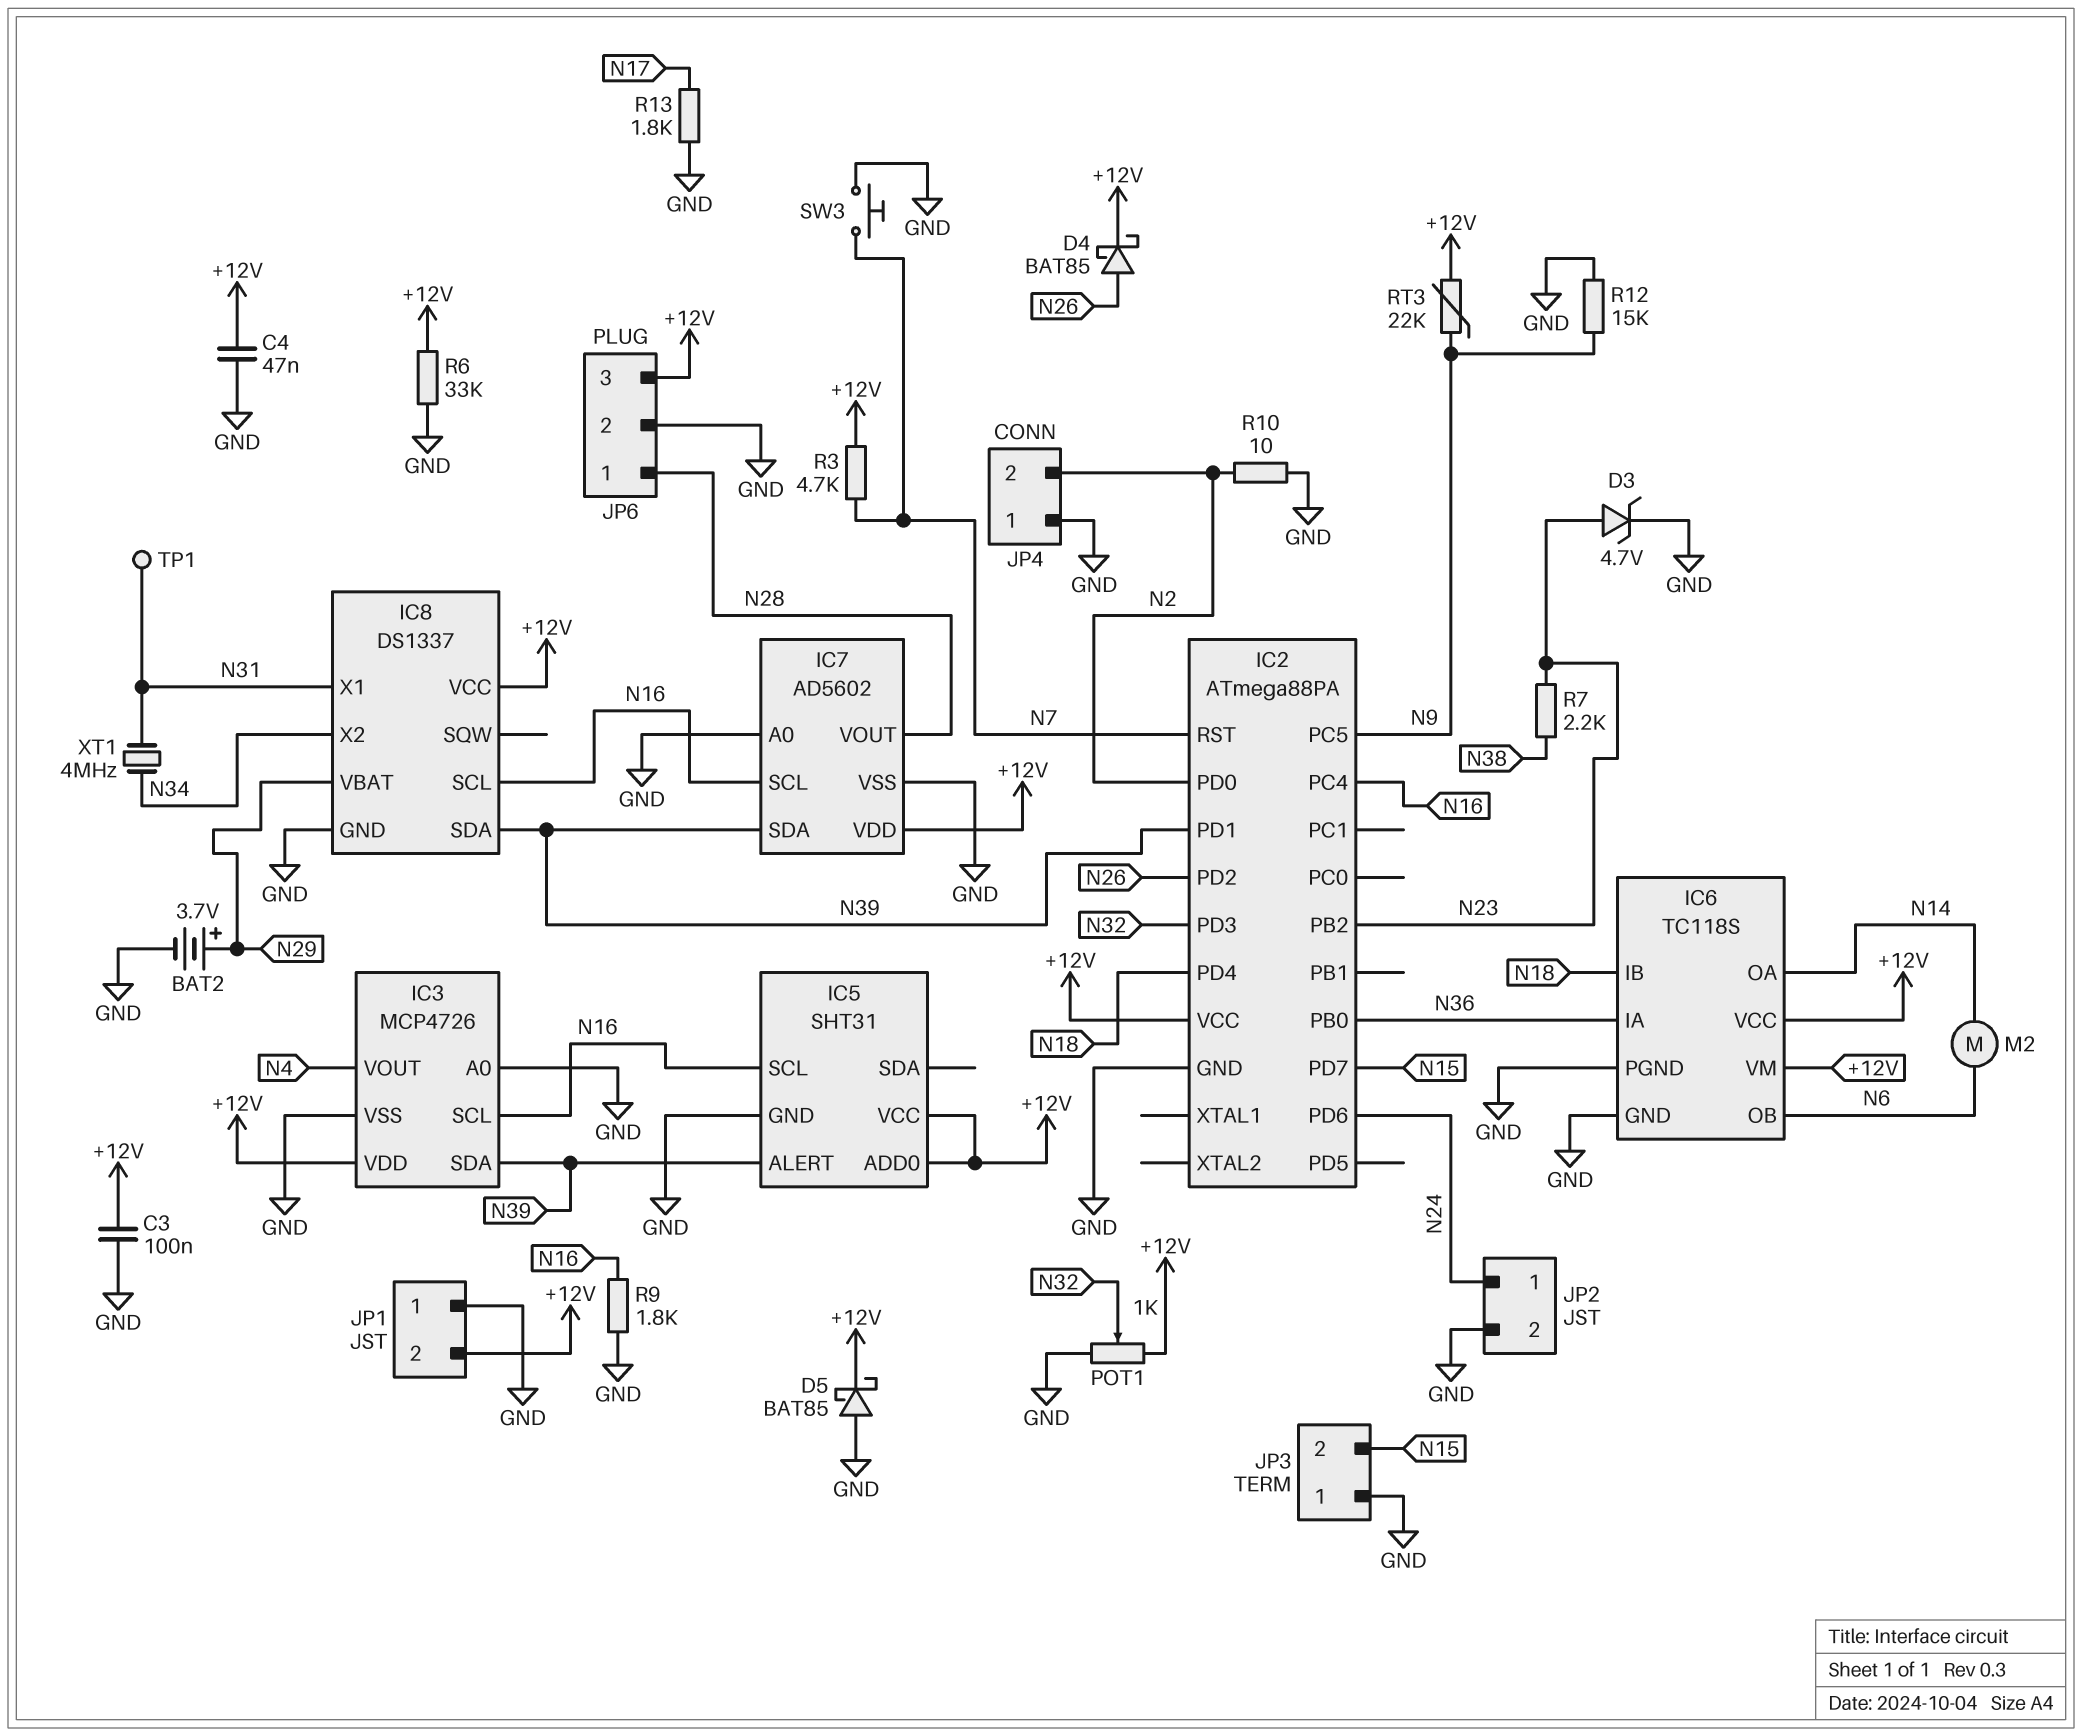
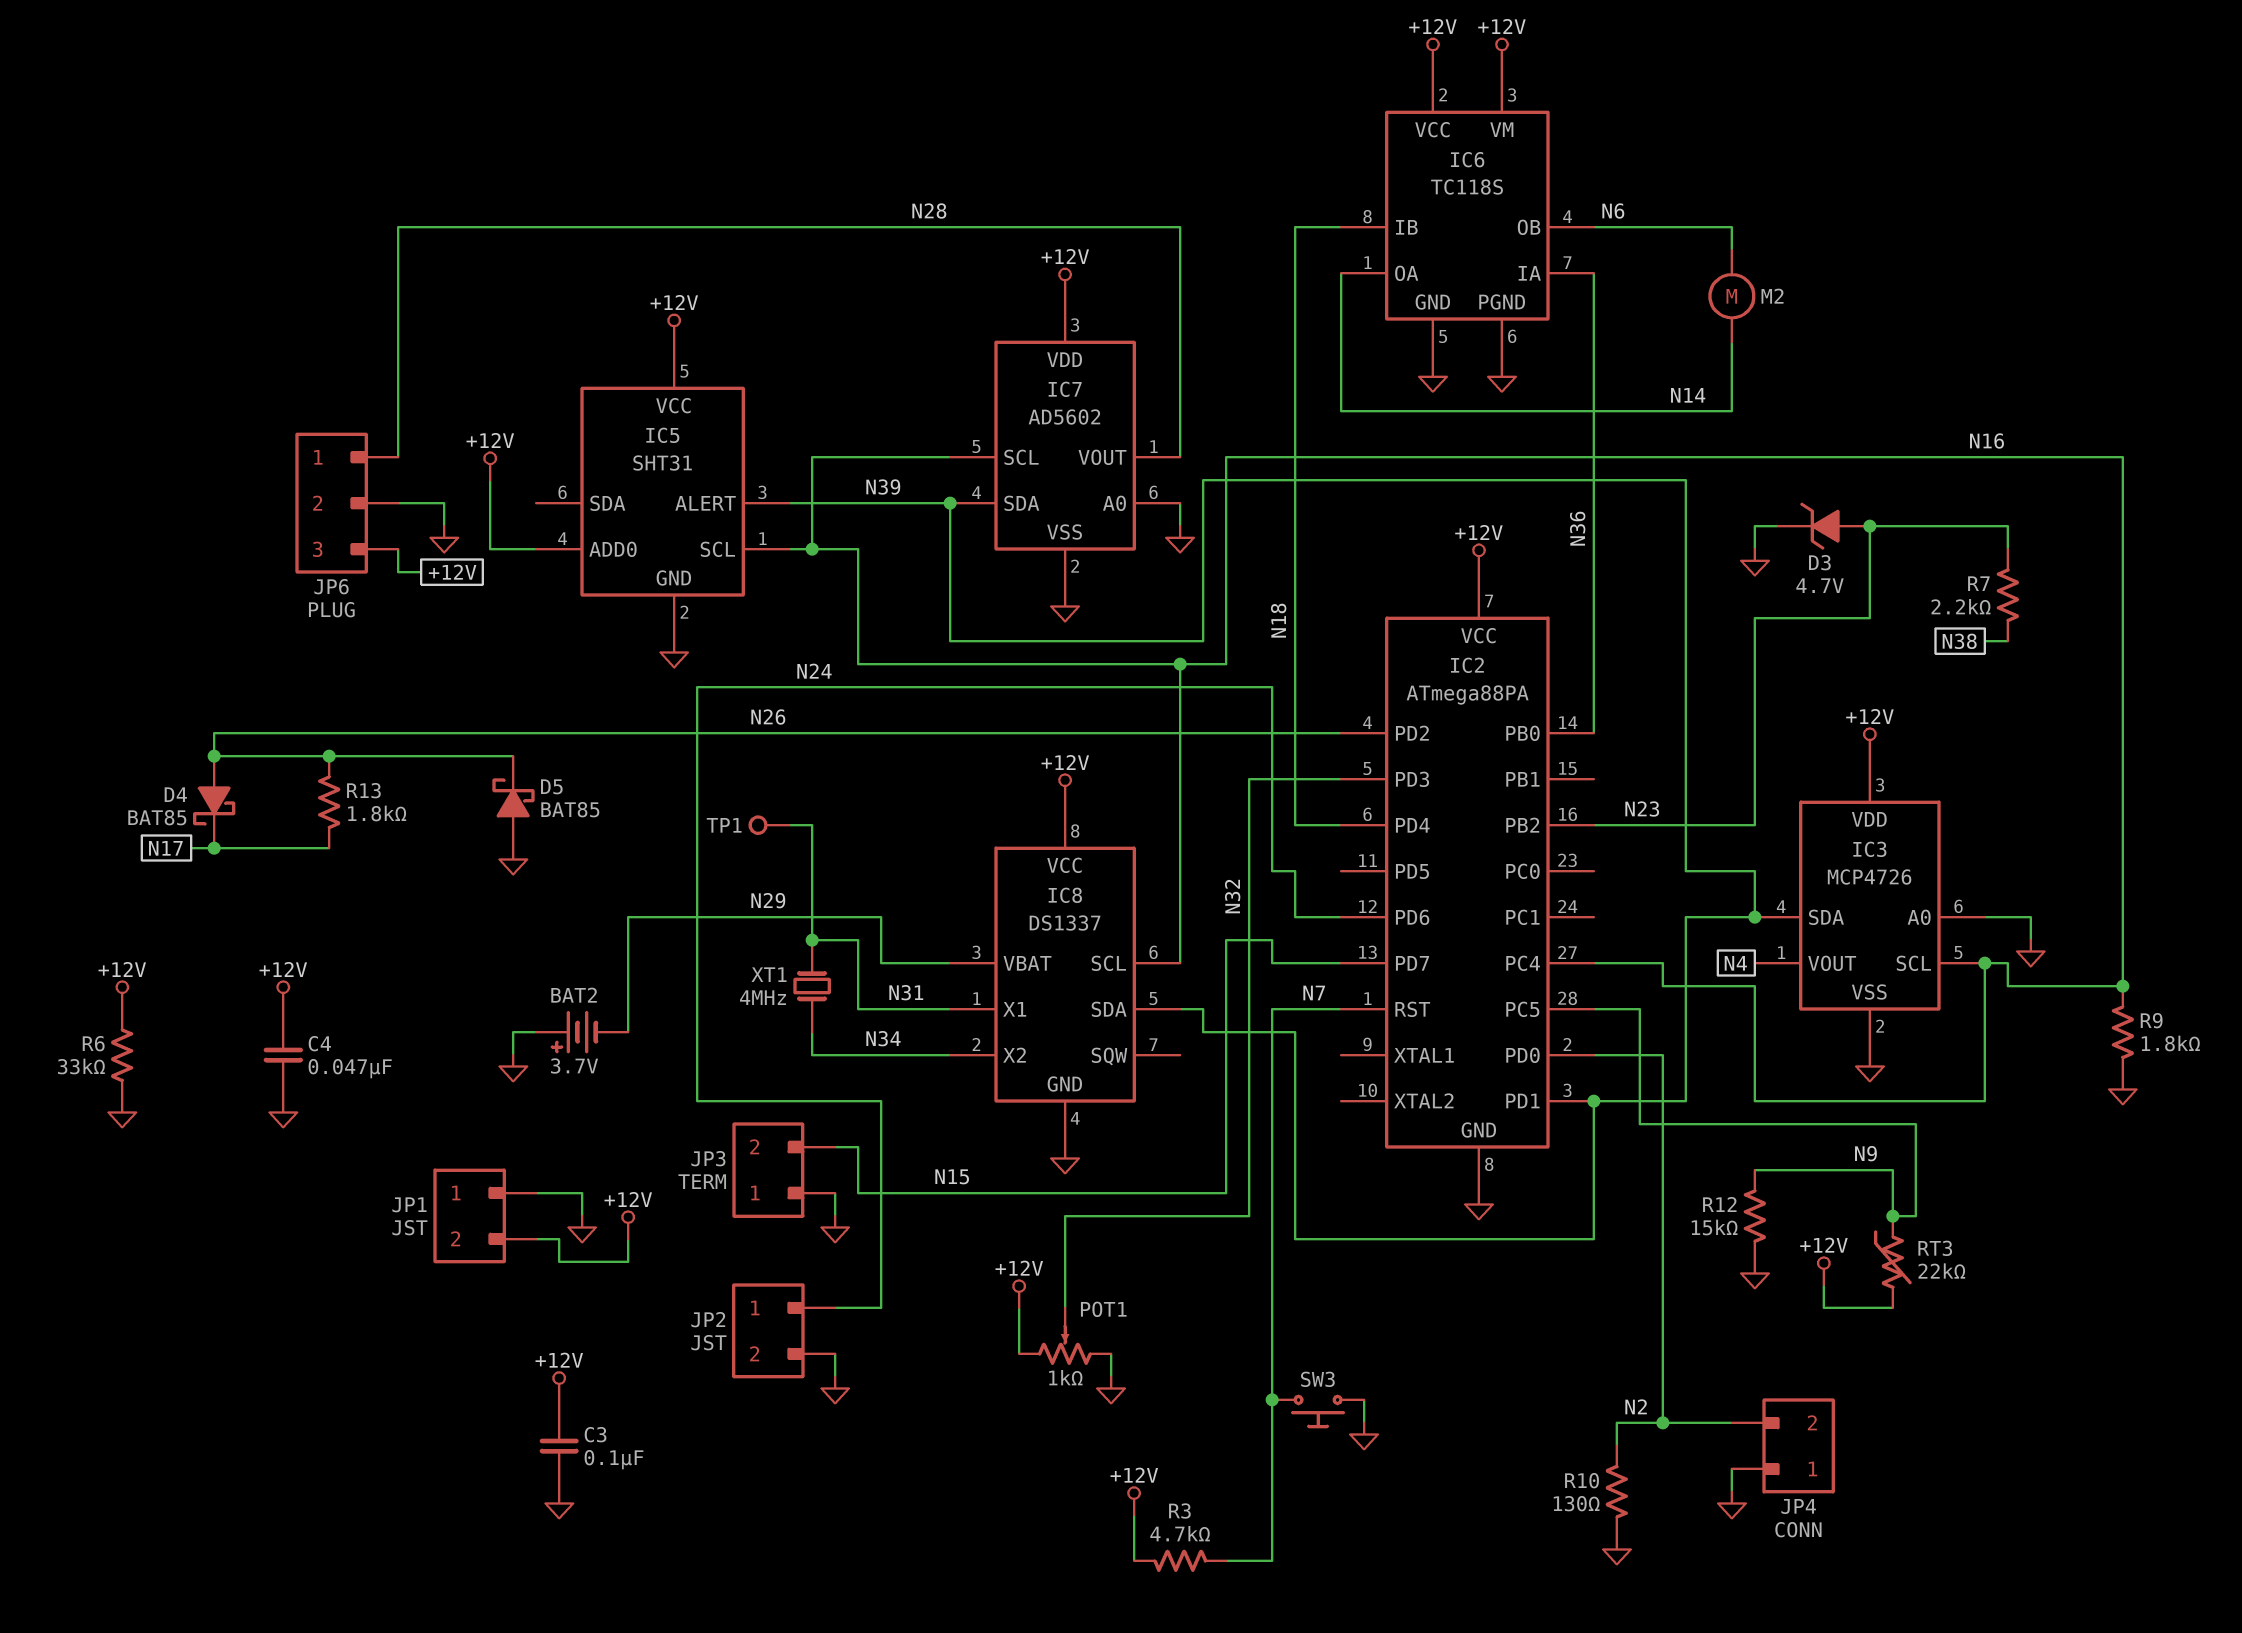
BAT2: 3.7V (plus N29, minus GND) -> 3.7V (plus GND, minus N29)
D4: schottky BAT85 (A N26, K +12V) -> schottky BAT85 (A N26, K N17)
D5: schottky BAT85 (A GND, K +12V) -> schottky BAT85 (A GND, K N26)
R10: 10 (GND, N2) -> 130 (GND, N2)
R13: 1.8k (GND, N17) -> 1.8k (N17, N26)

